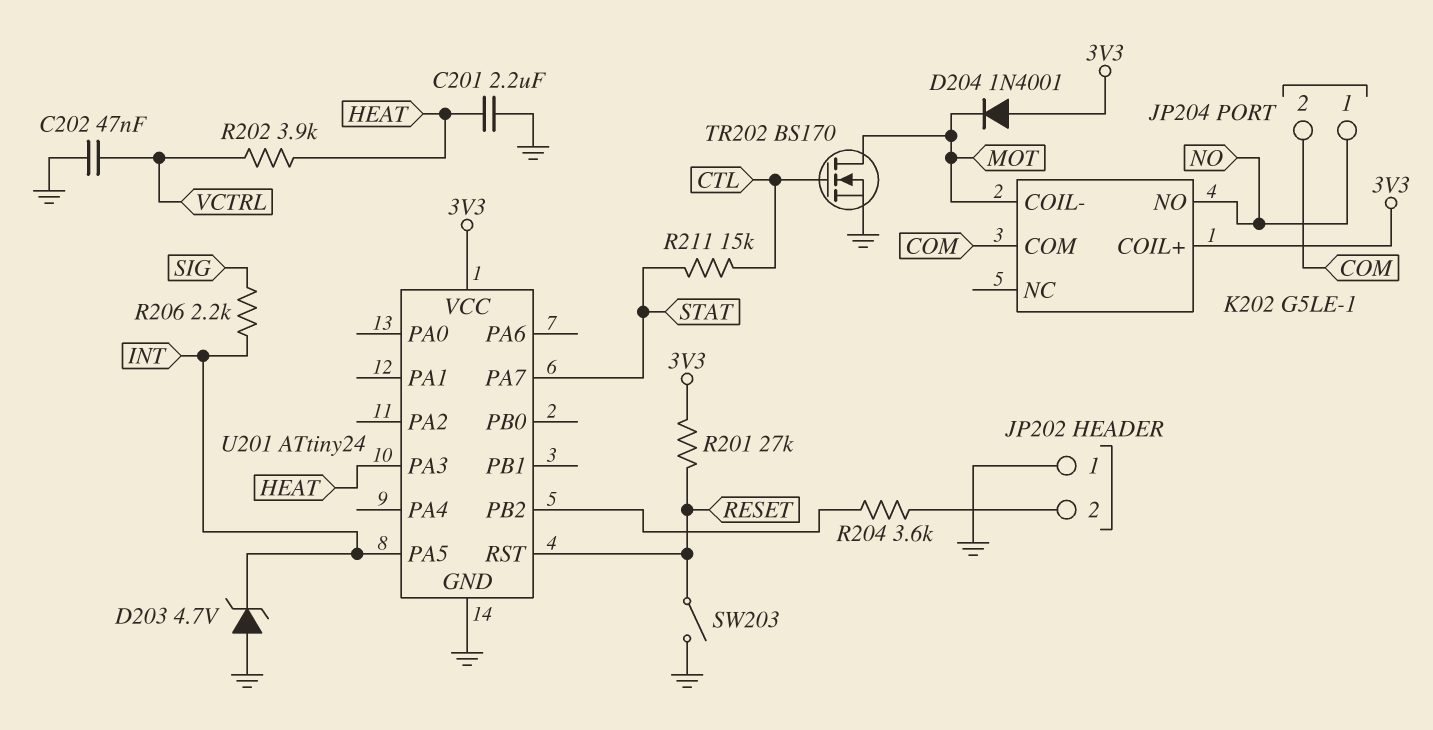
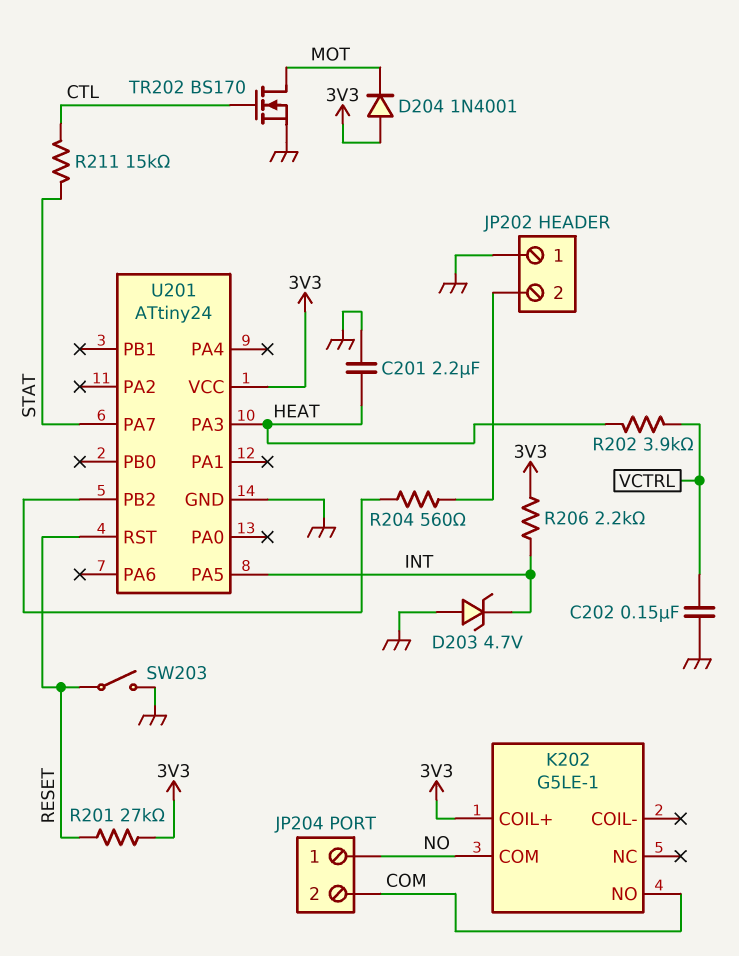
C202: 47nF (GND, VCTRL) -> 150nF (GND, VCTRL)
K202 pin COIL-: MOT -> none
K202 pin COM: COM -> NO
K202 pin NO: NO -> COM
R204: 3.6k (JP202/2, U201/PB2) -> 560 (JP202/2, U201/PB2)
R206: 2.2k (INT, SIG) -> 2.2k (3V3, INT)

